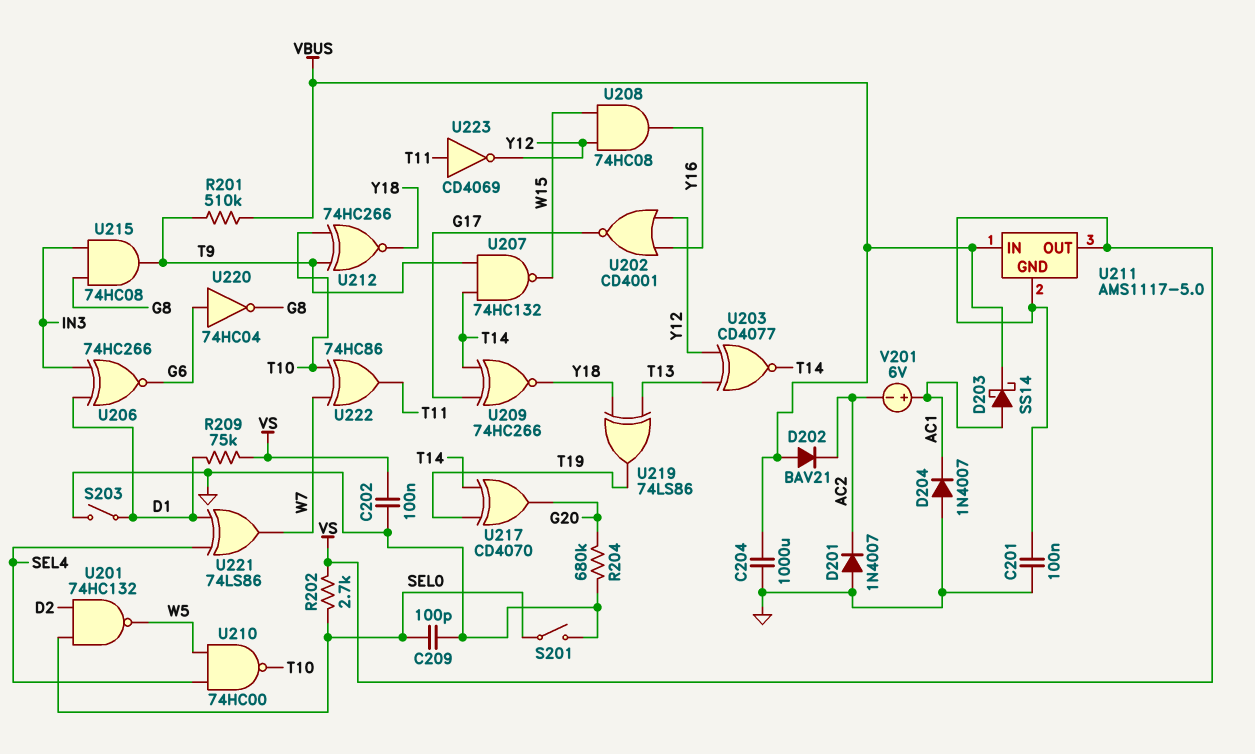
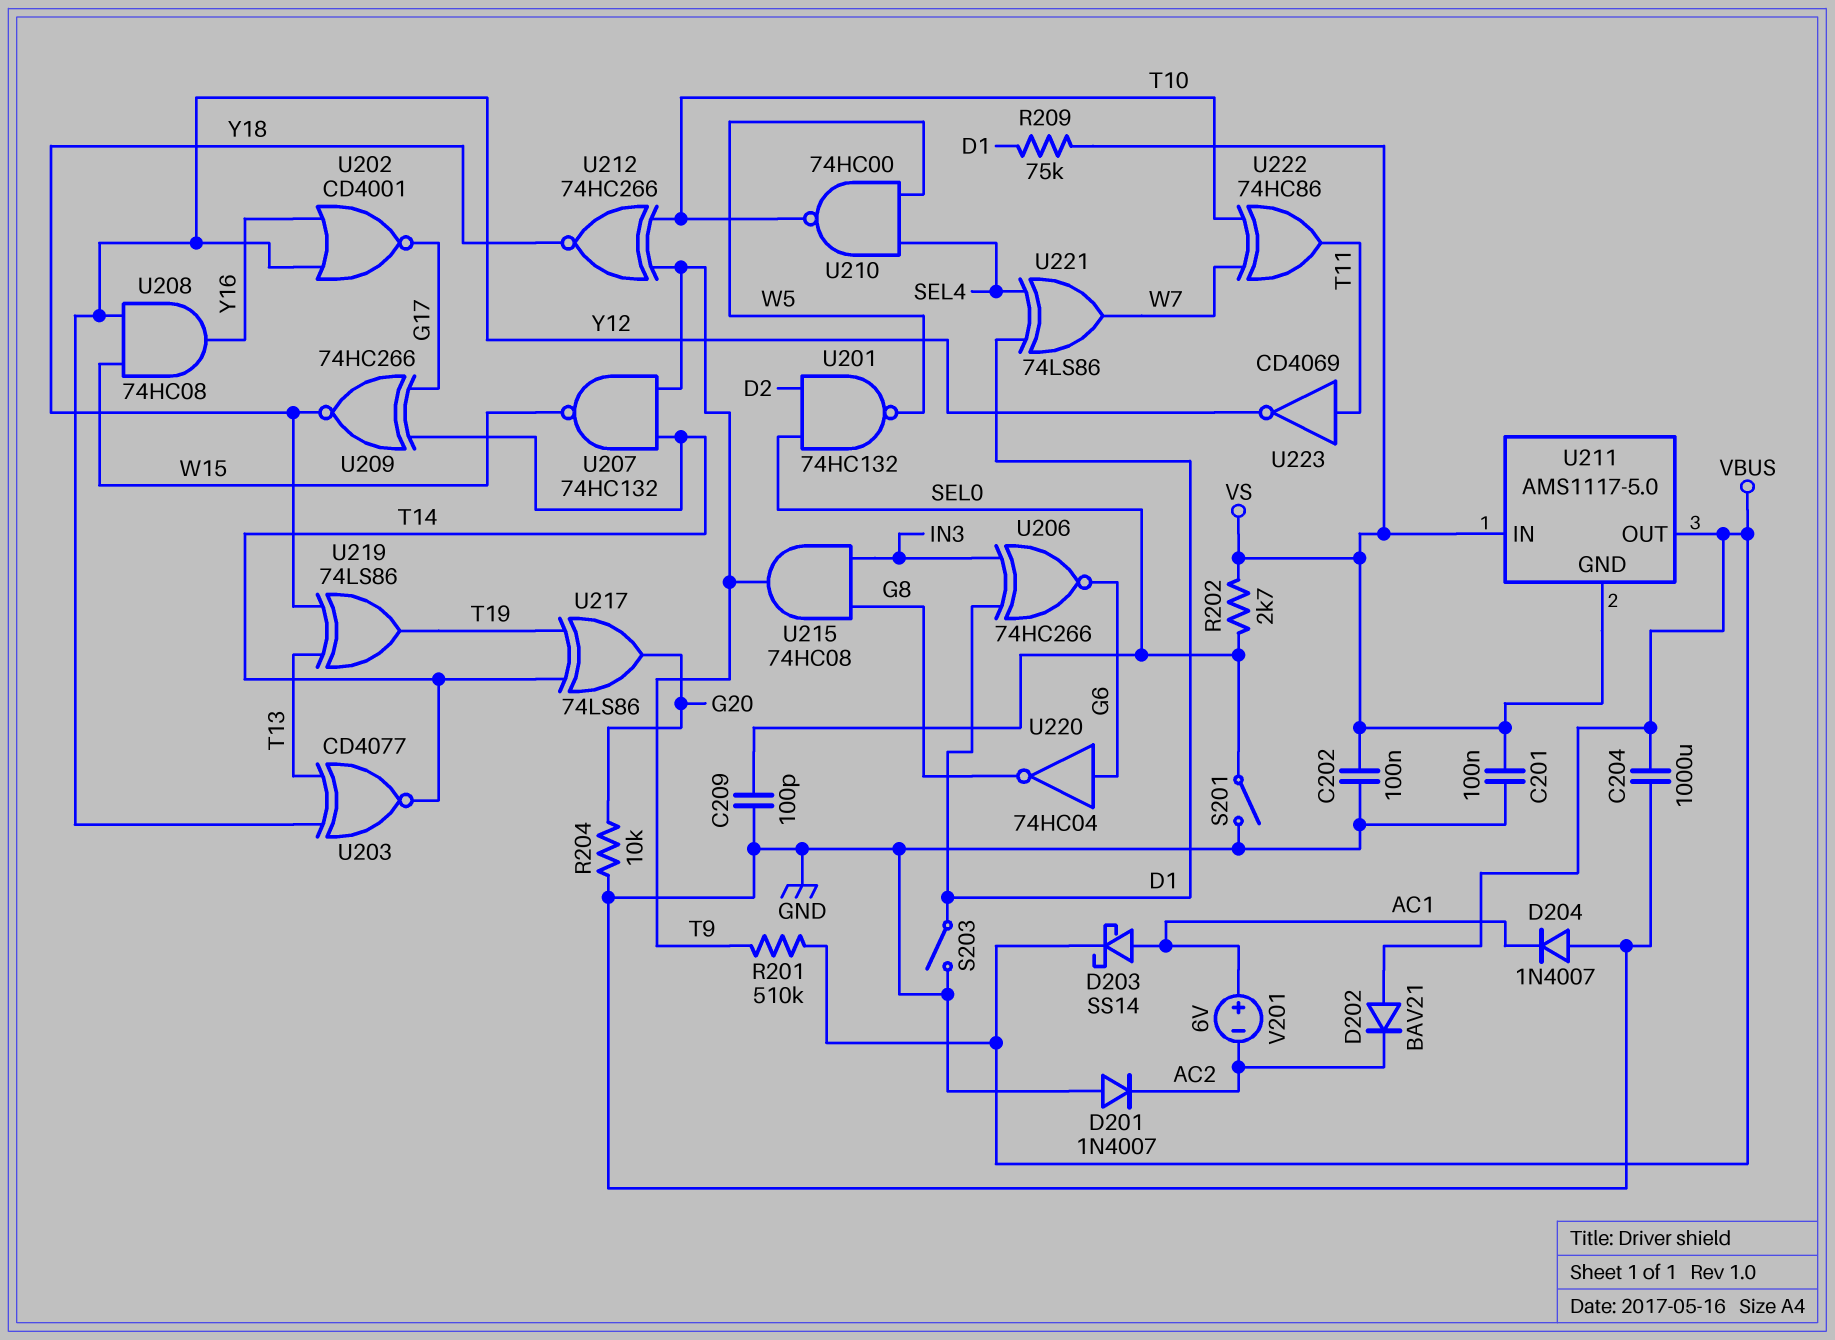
R204: 680k (G20, GND) -> 10k (G20, GND)
U211 pin IN: VBUS -> VS
U211 pin OUT: VS -> VBUS
U217: XOR CD4070 (in T14, in T19, out G20) -> XOR 74LS86 (in T14, in T19, out G20)

